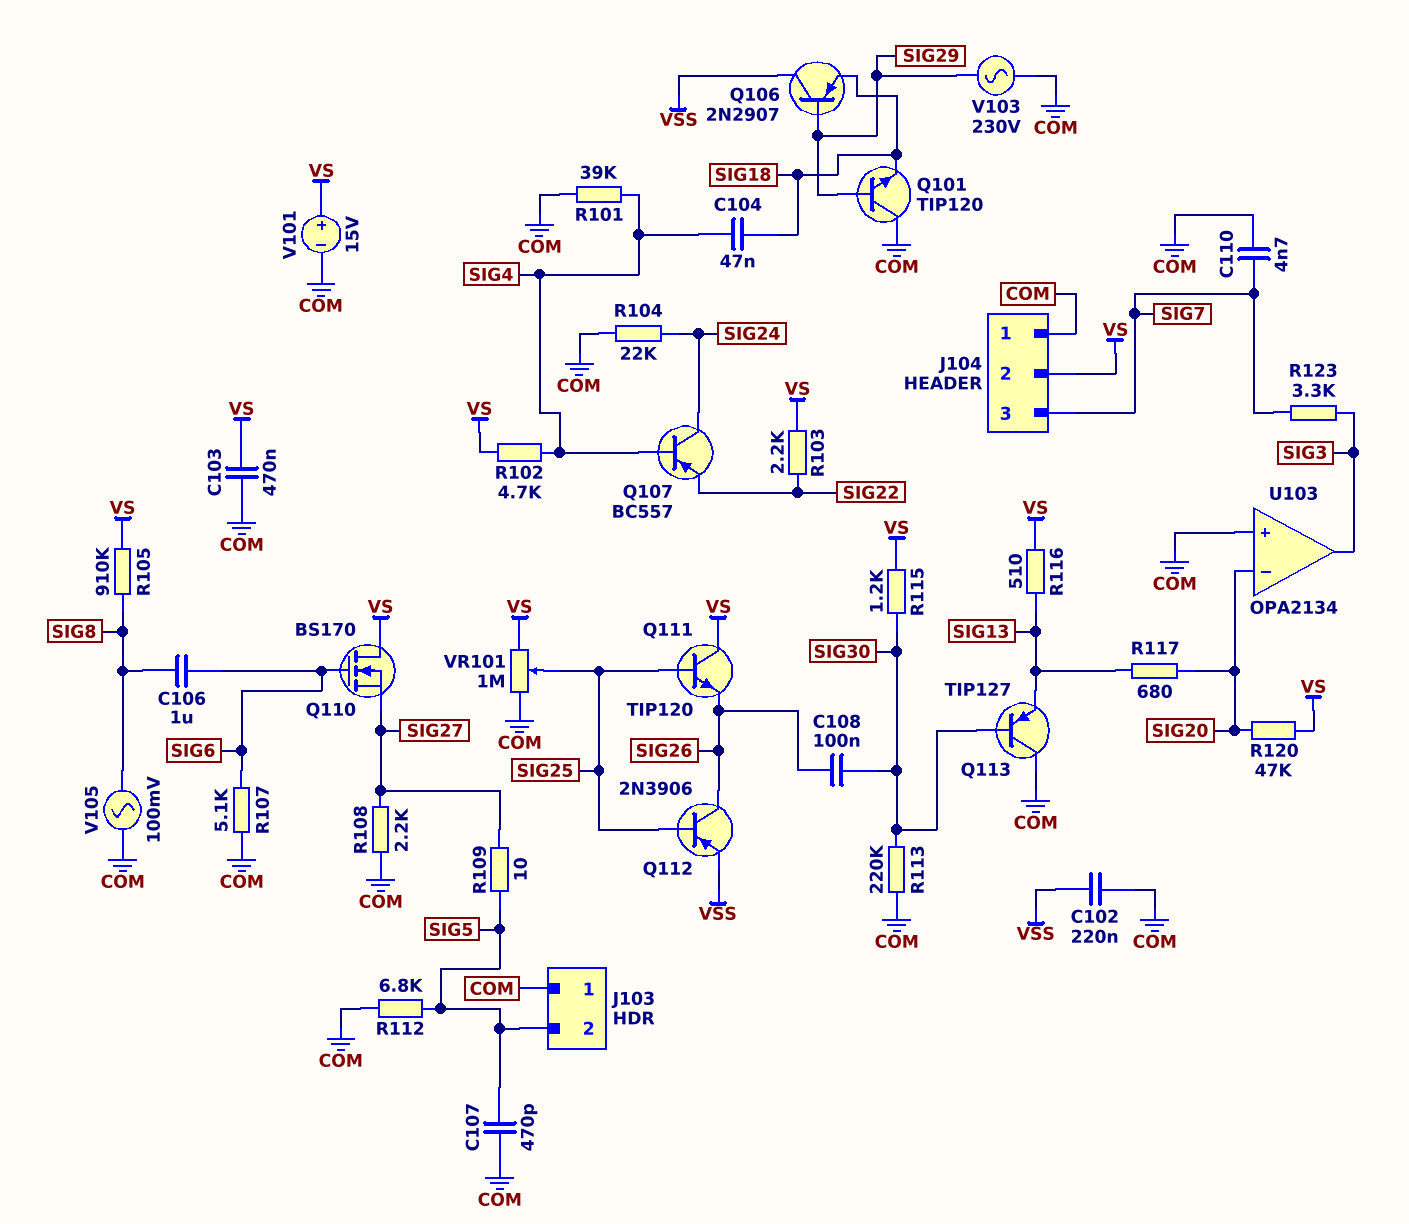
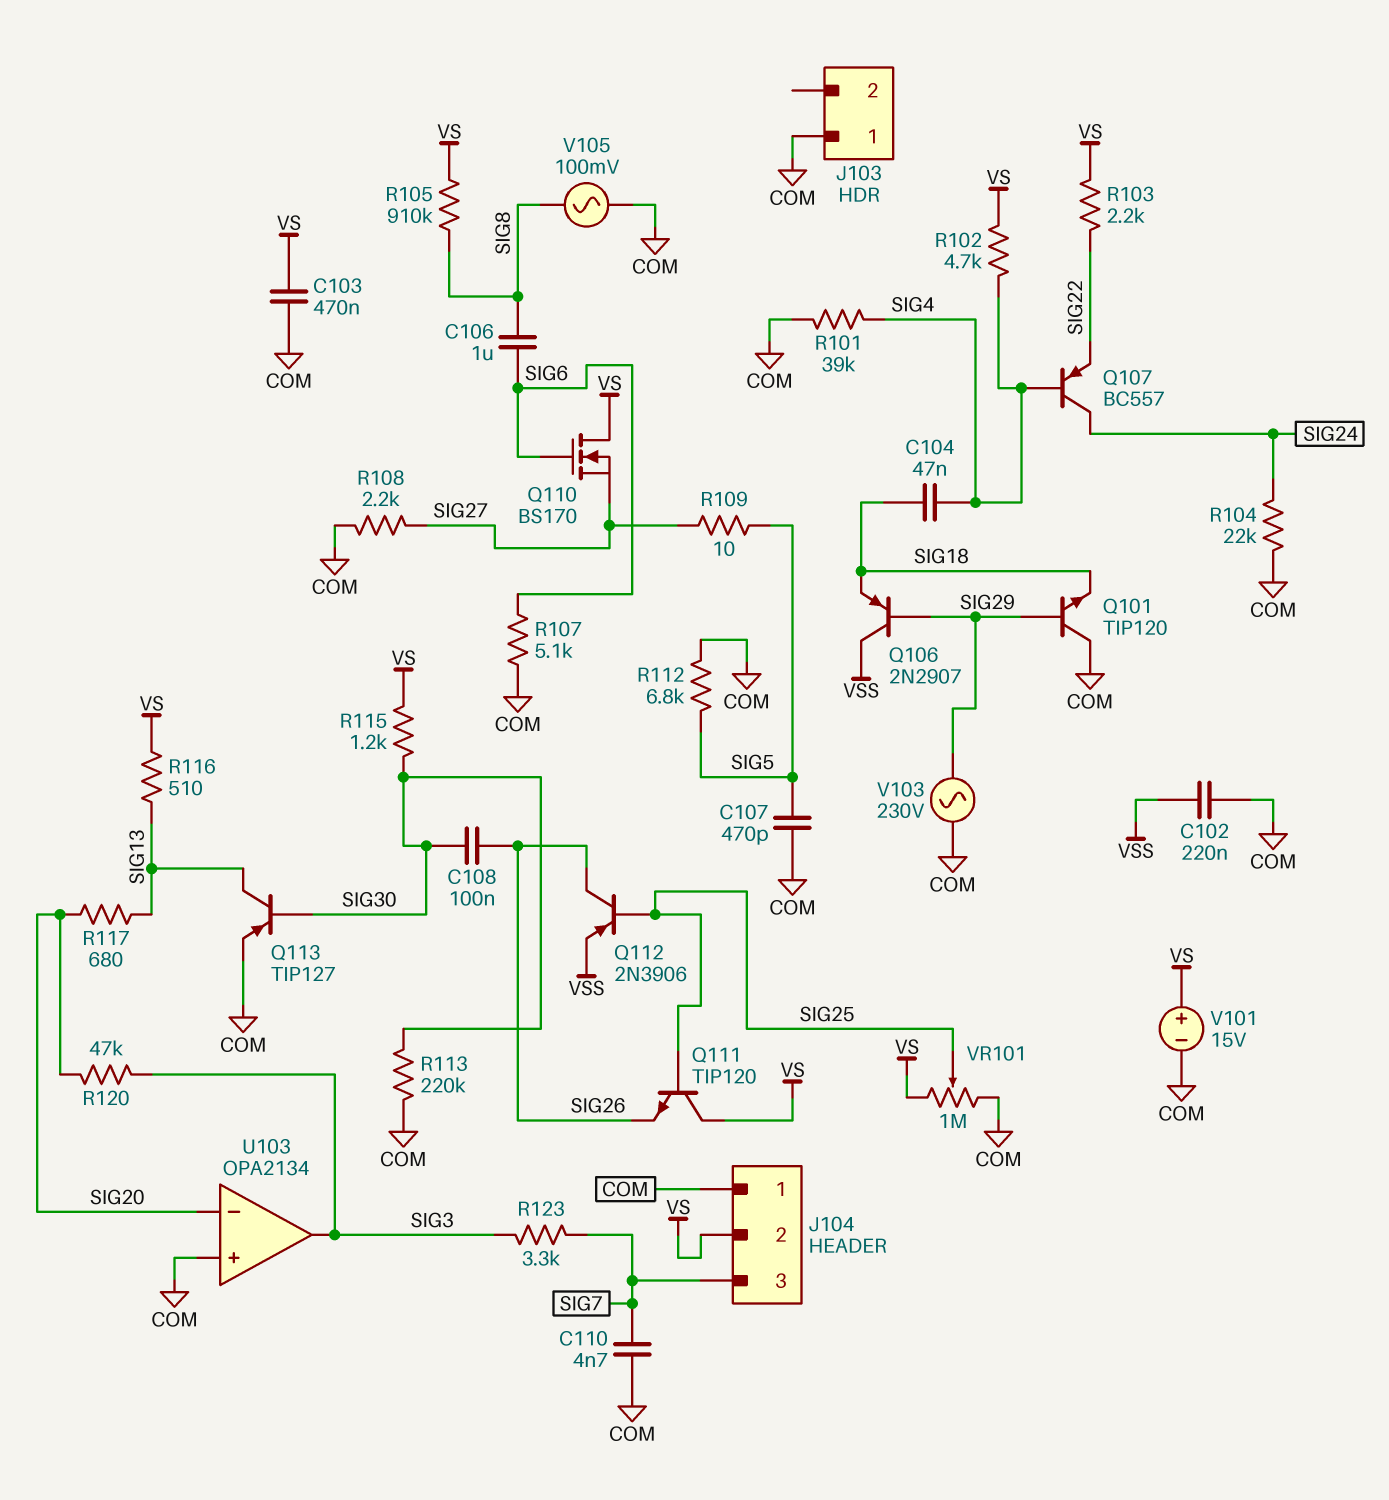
J103 pin 2: SIG5 -> none
Q113: PNP TIP127 (B SIG30, C COM, E SIG13) -> PNP TIP127 (B SIG30, C SIG13, E COM)
R120: 47k (SIG20, VS) -> 47k (SIG3, SIG20)

